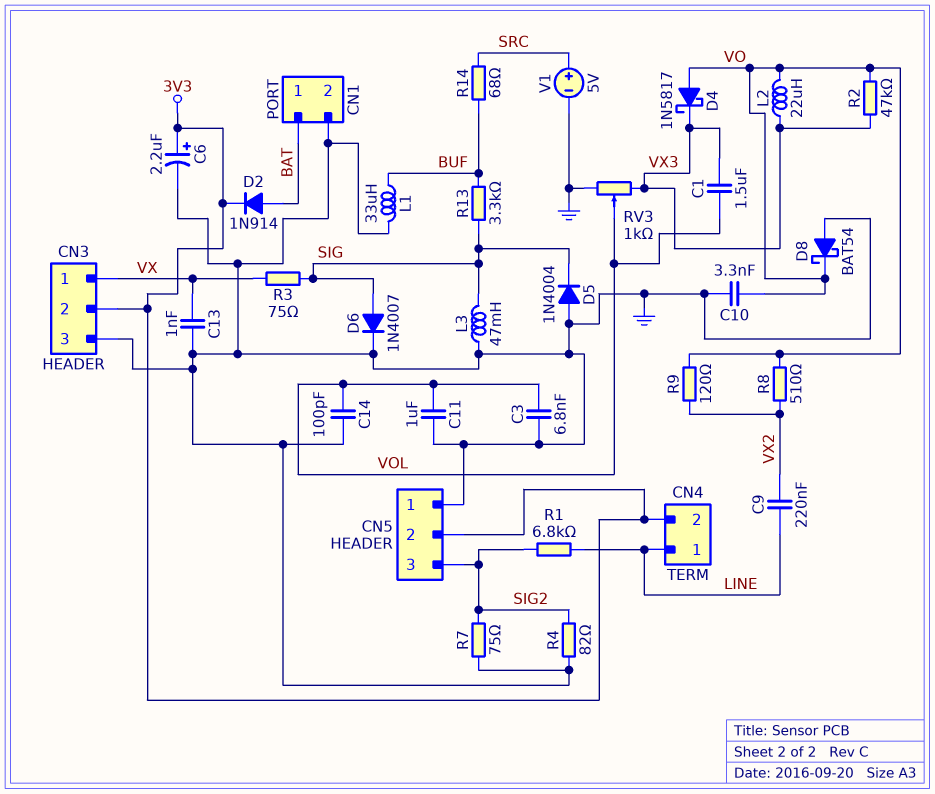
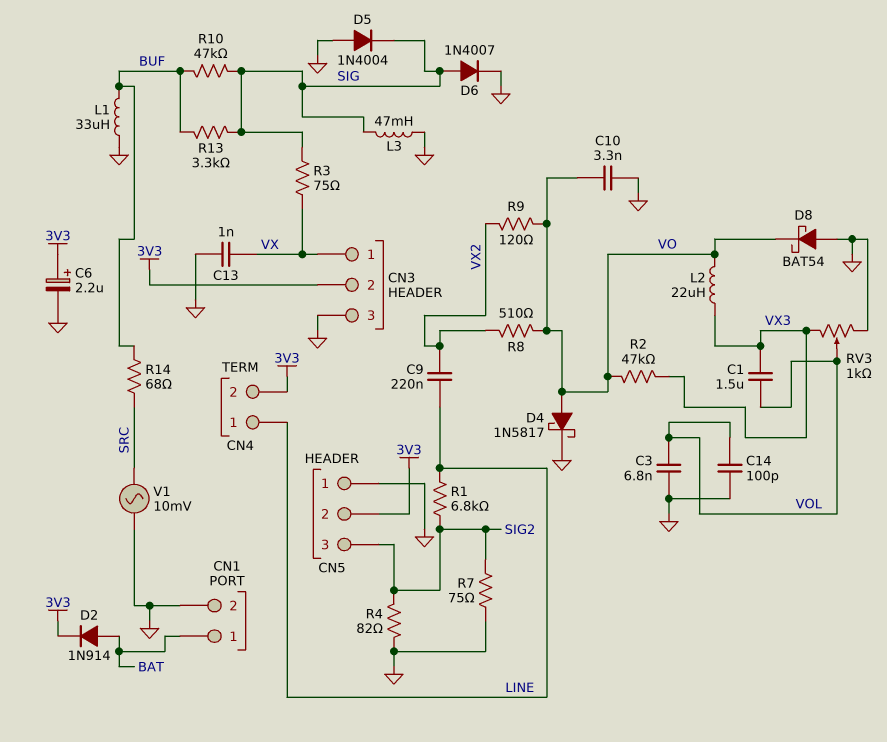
C11: 1uF (GND, VOL) -> none
D4: schottky 1N5817 (A VO, K VX3) -> schottky 1N5817 (A VO, K GND)
R10: none -> 47k (BUF, SIG)
V1: 5V (plus SRC, minus GND) -> AC 10mV (GND, SRC)

